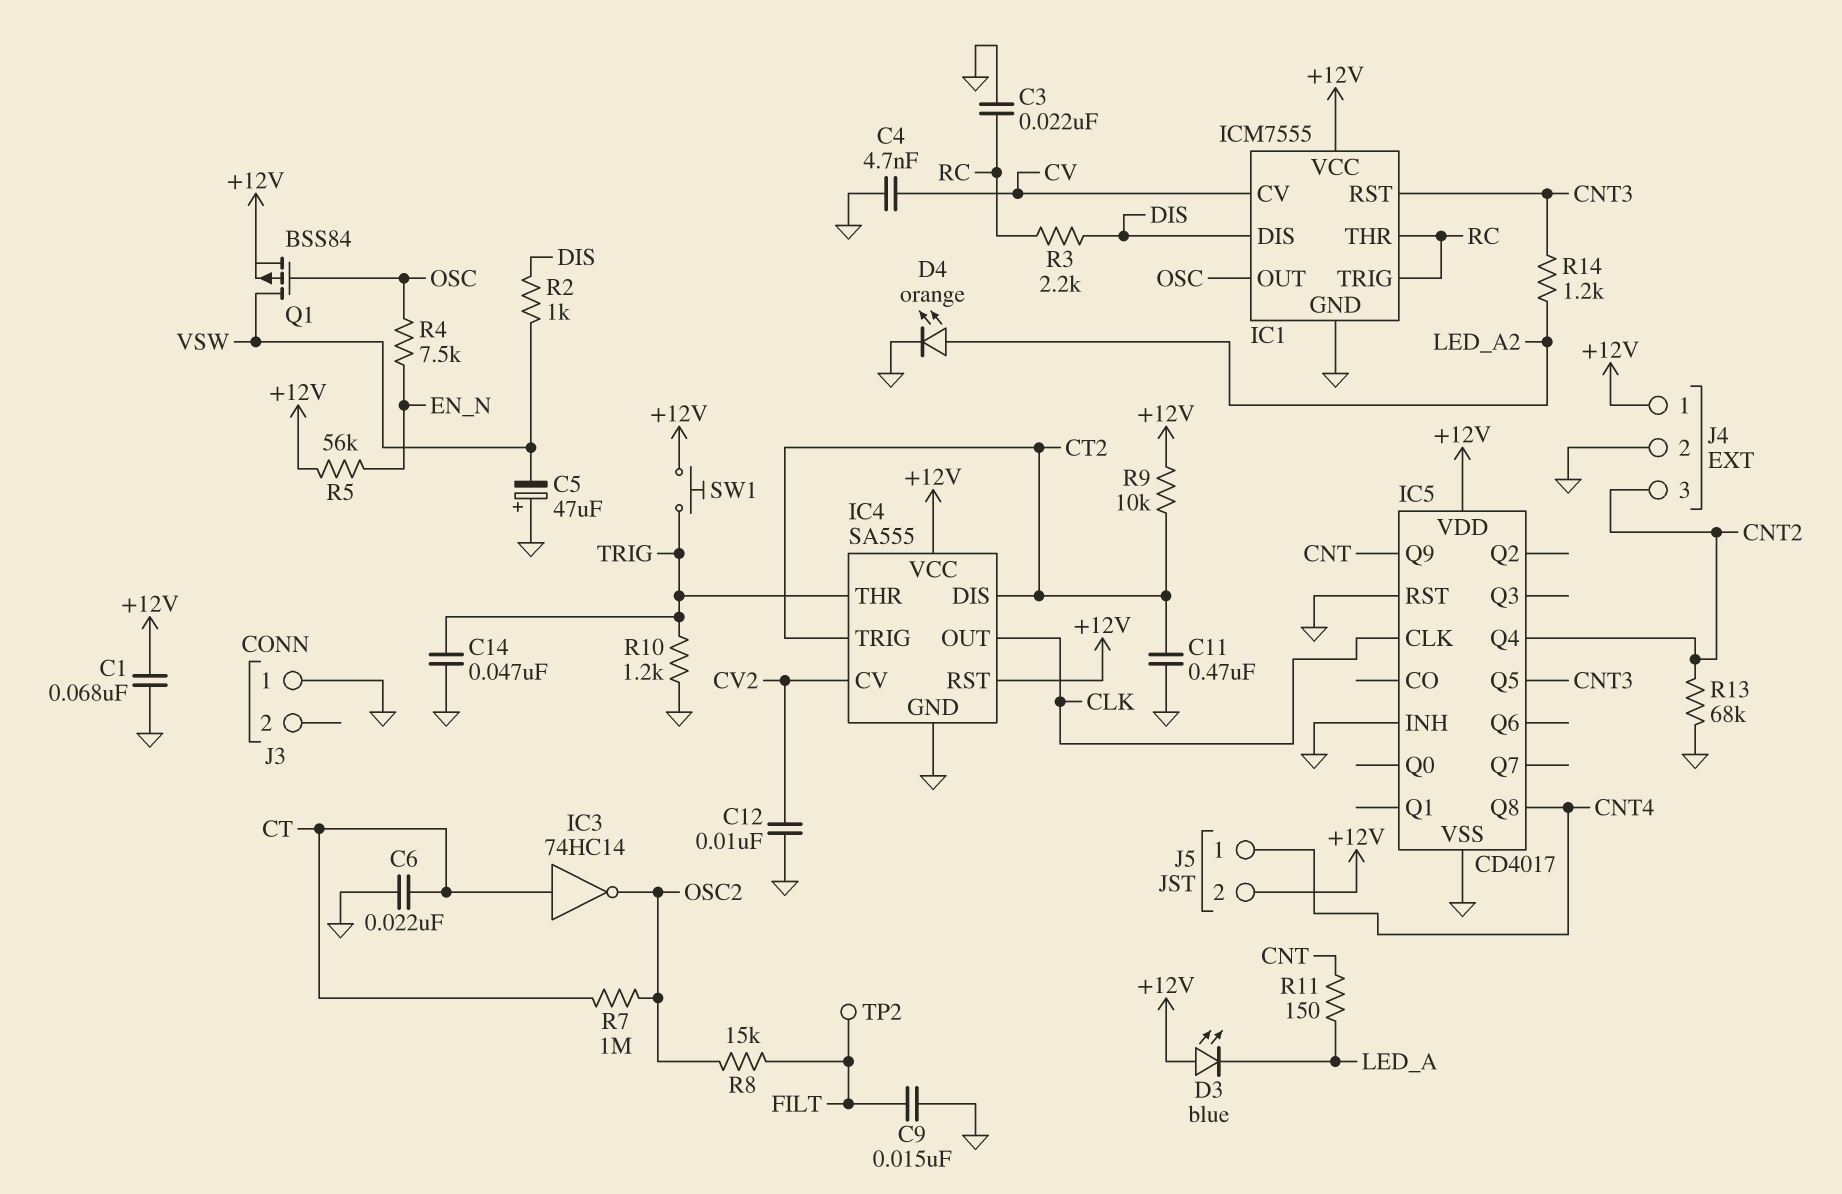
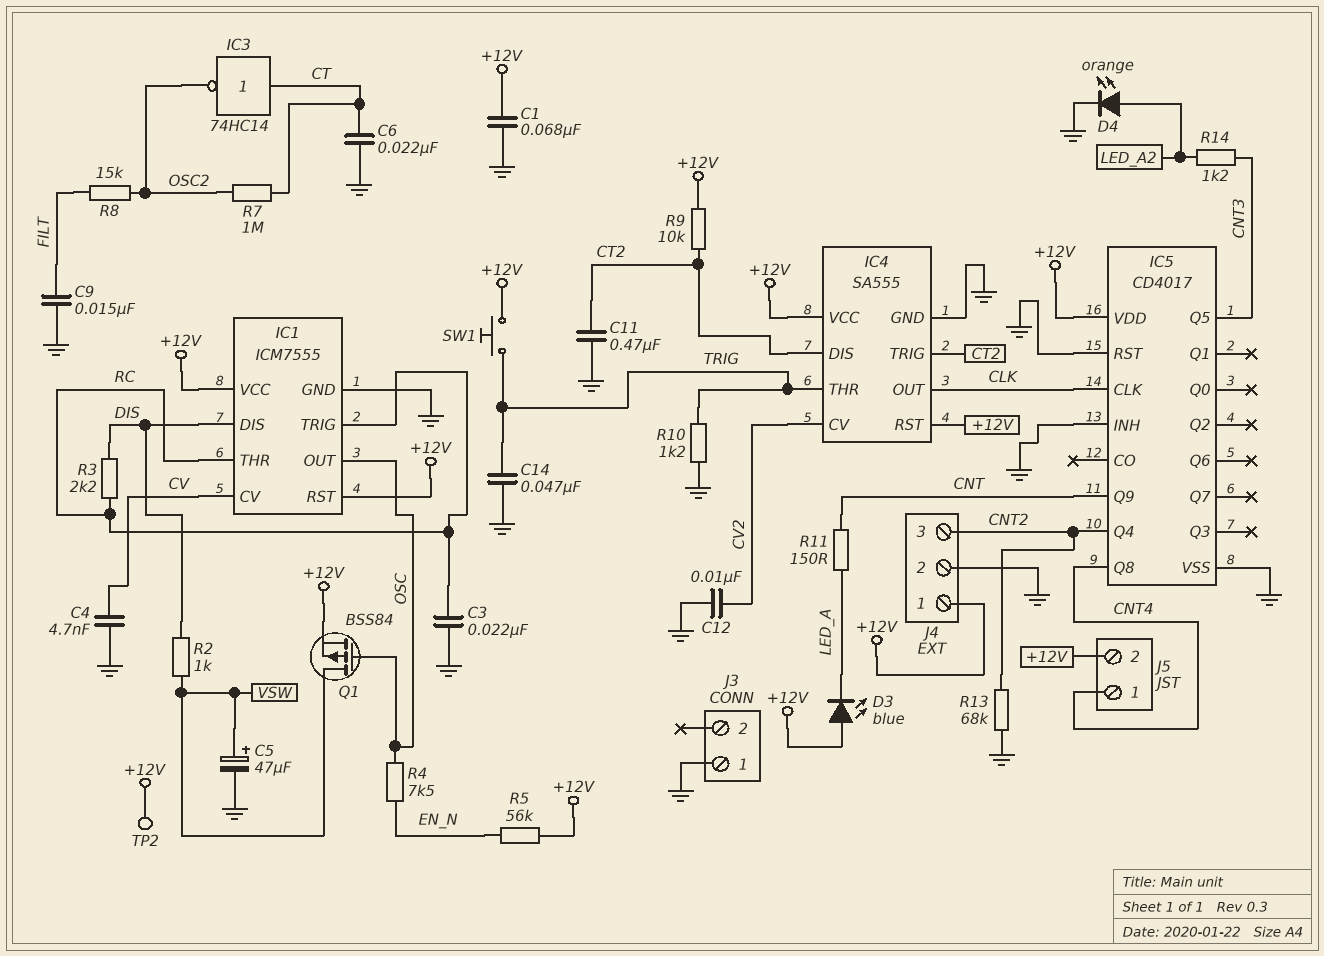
C5: 47uF (plus GND, minus VSW) -> 47uF (plus VSW, minus GND)
IC1 pin RST: CNT3 -> +12V
TP2: test point (FILT) -> test point (+12V)

